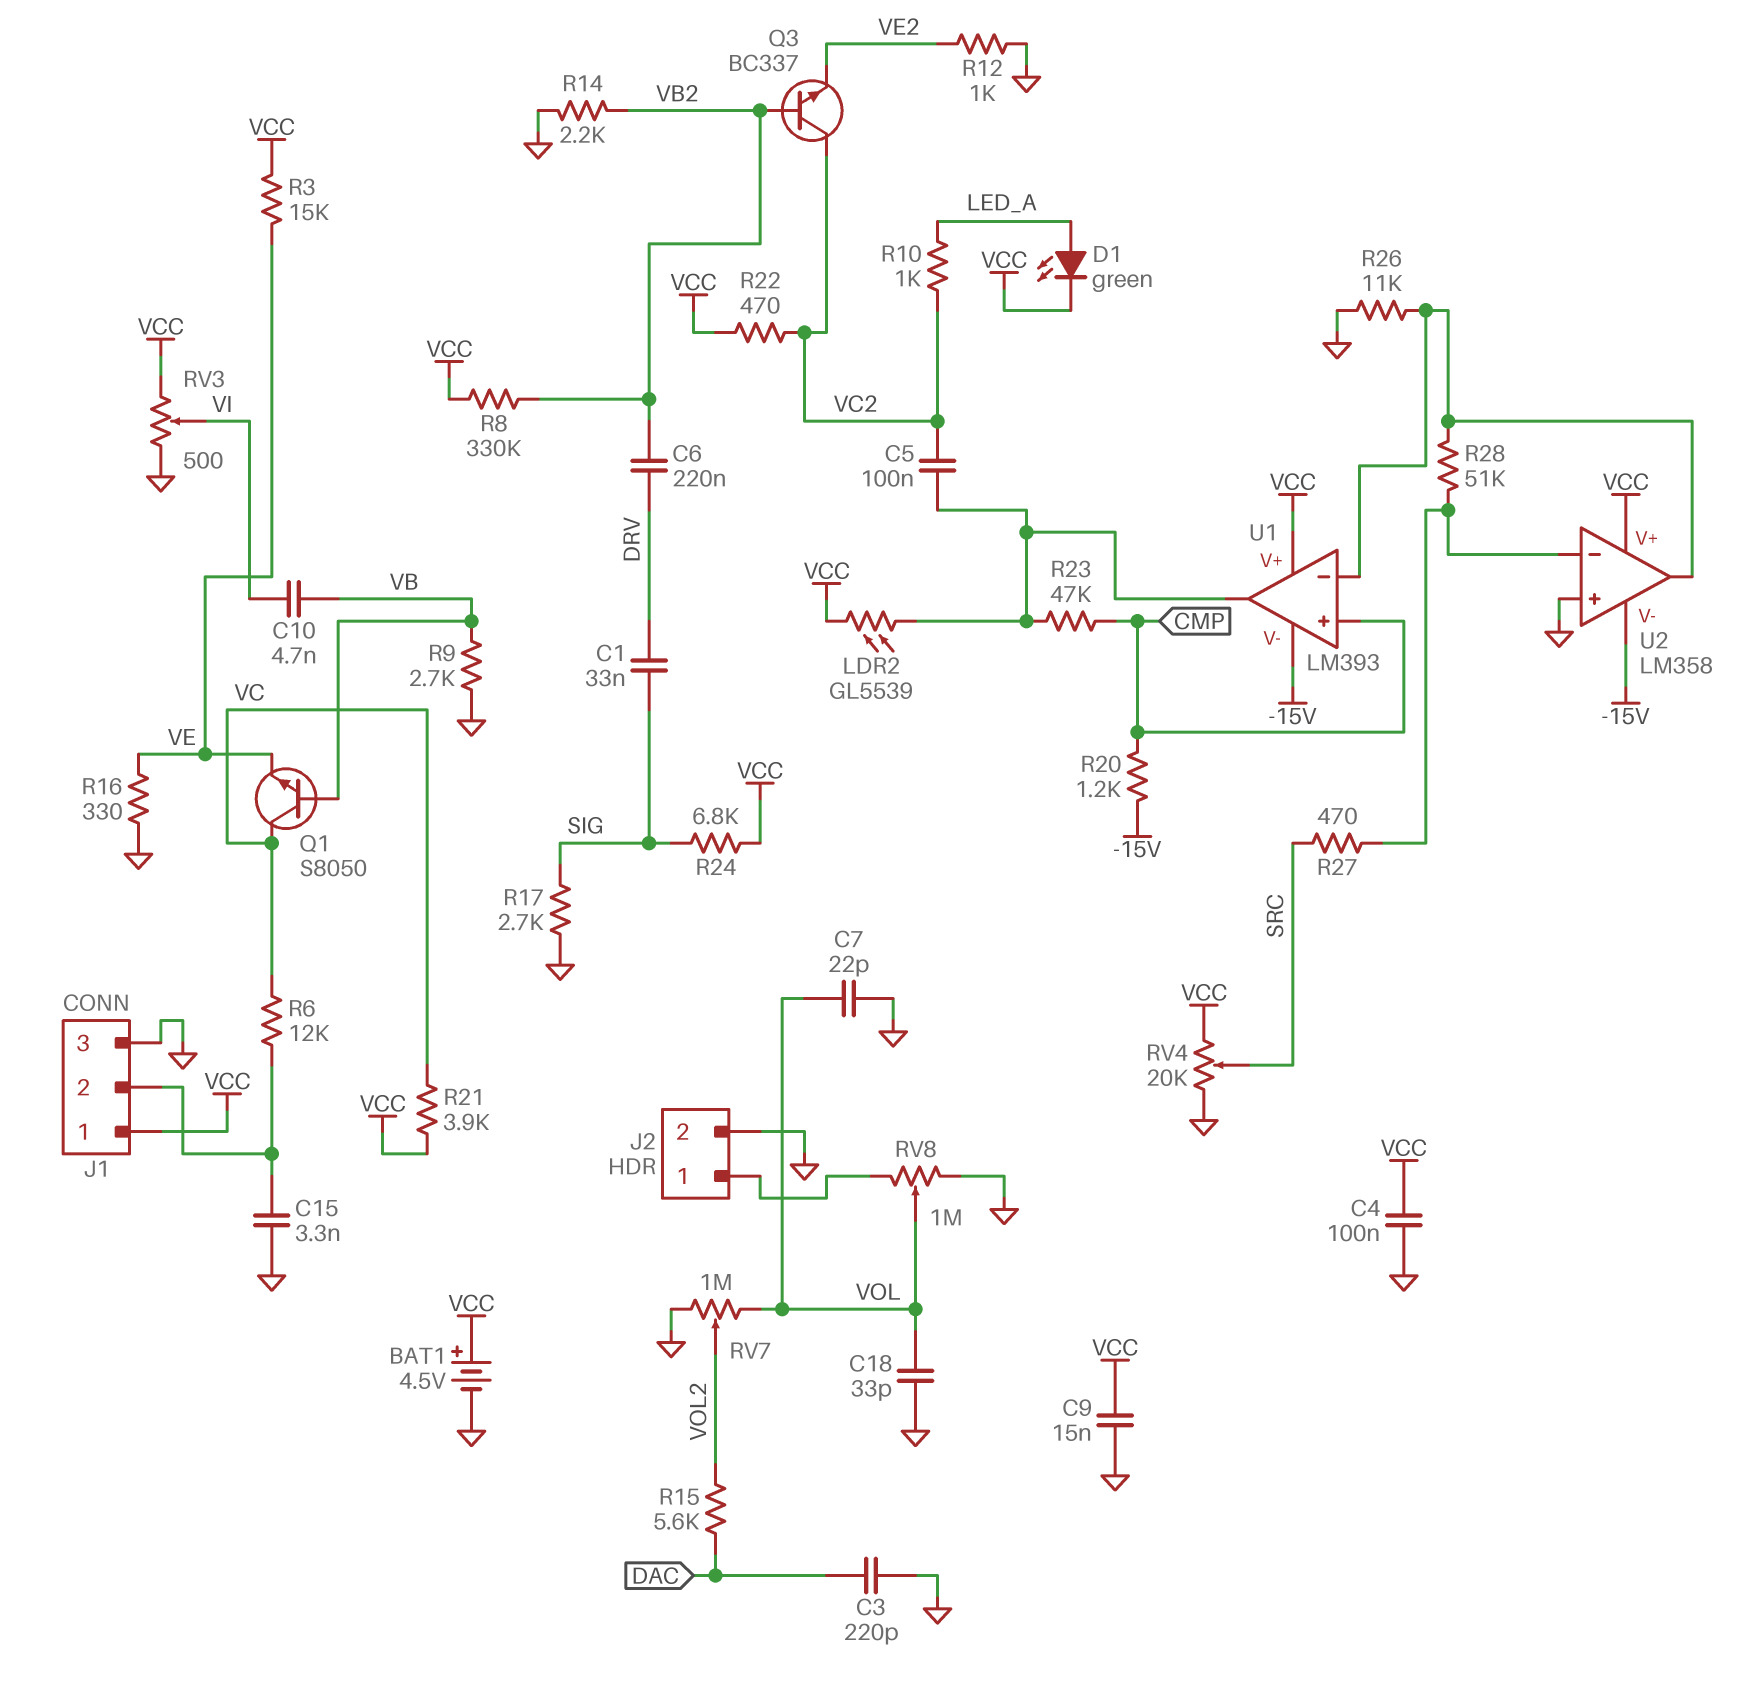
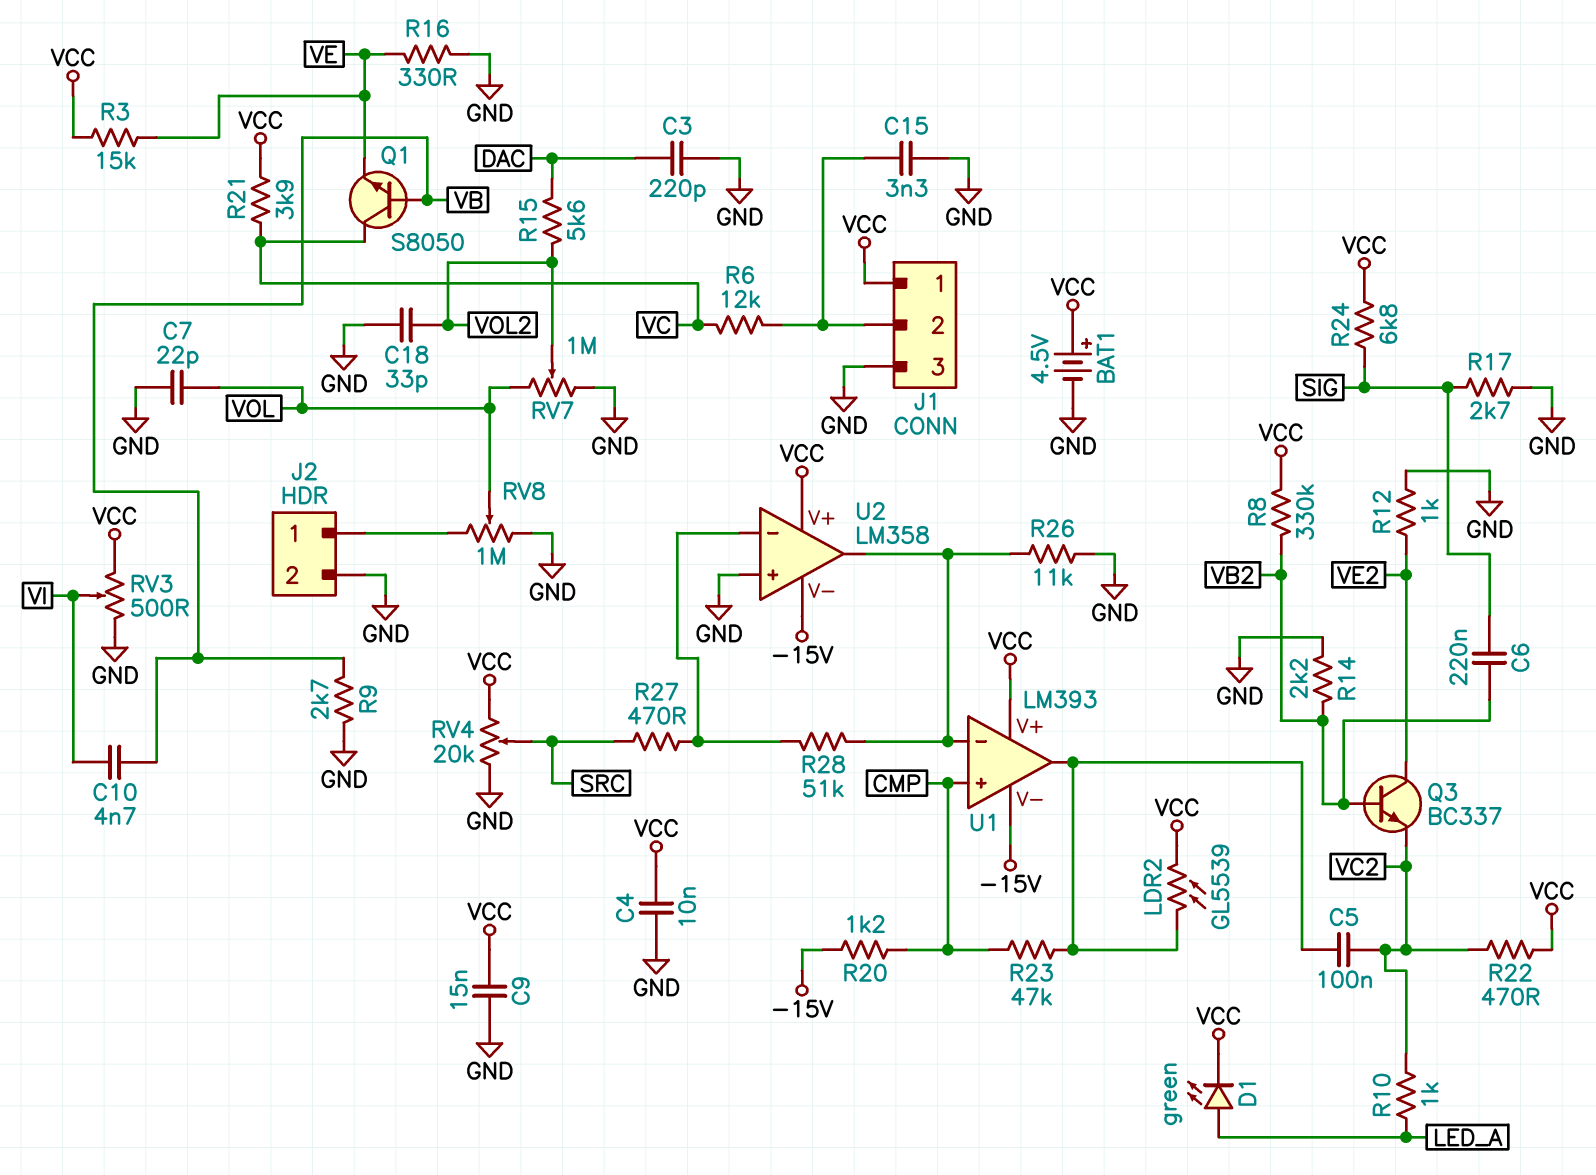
C1: 33nF (DRV, SIG) -> none
C4: 100nF (GND, VCC) -> 10nF (GND, VCC)
C6: 220nF (DRV, VB2) -> 220nF (SIG, VB2)
C18: 33pF (GND, VOL) -> 33pF (GND, VOL2)
Q3: NPN BC337 (B VB2, C VC2, E VE2) -> NPN BC337 (B VB2, C VE2, E VC2)

